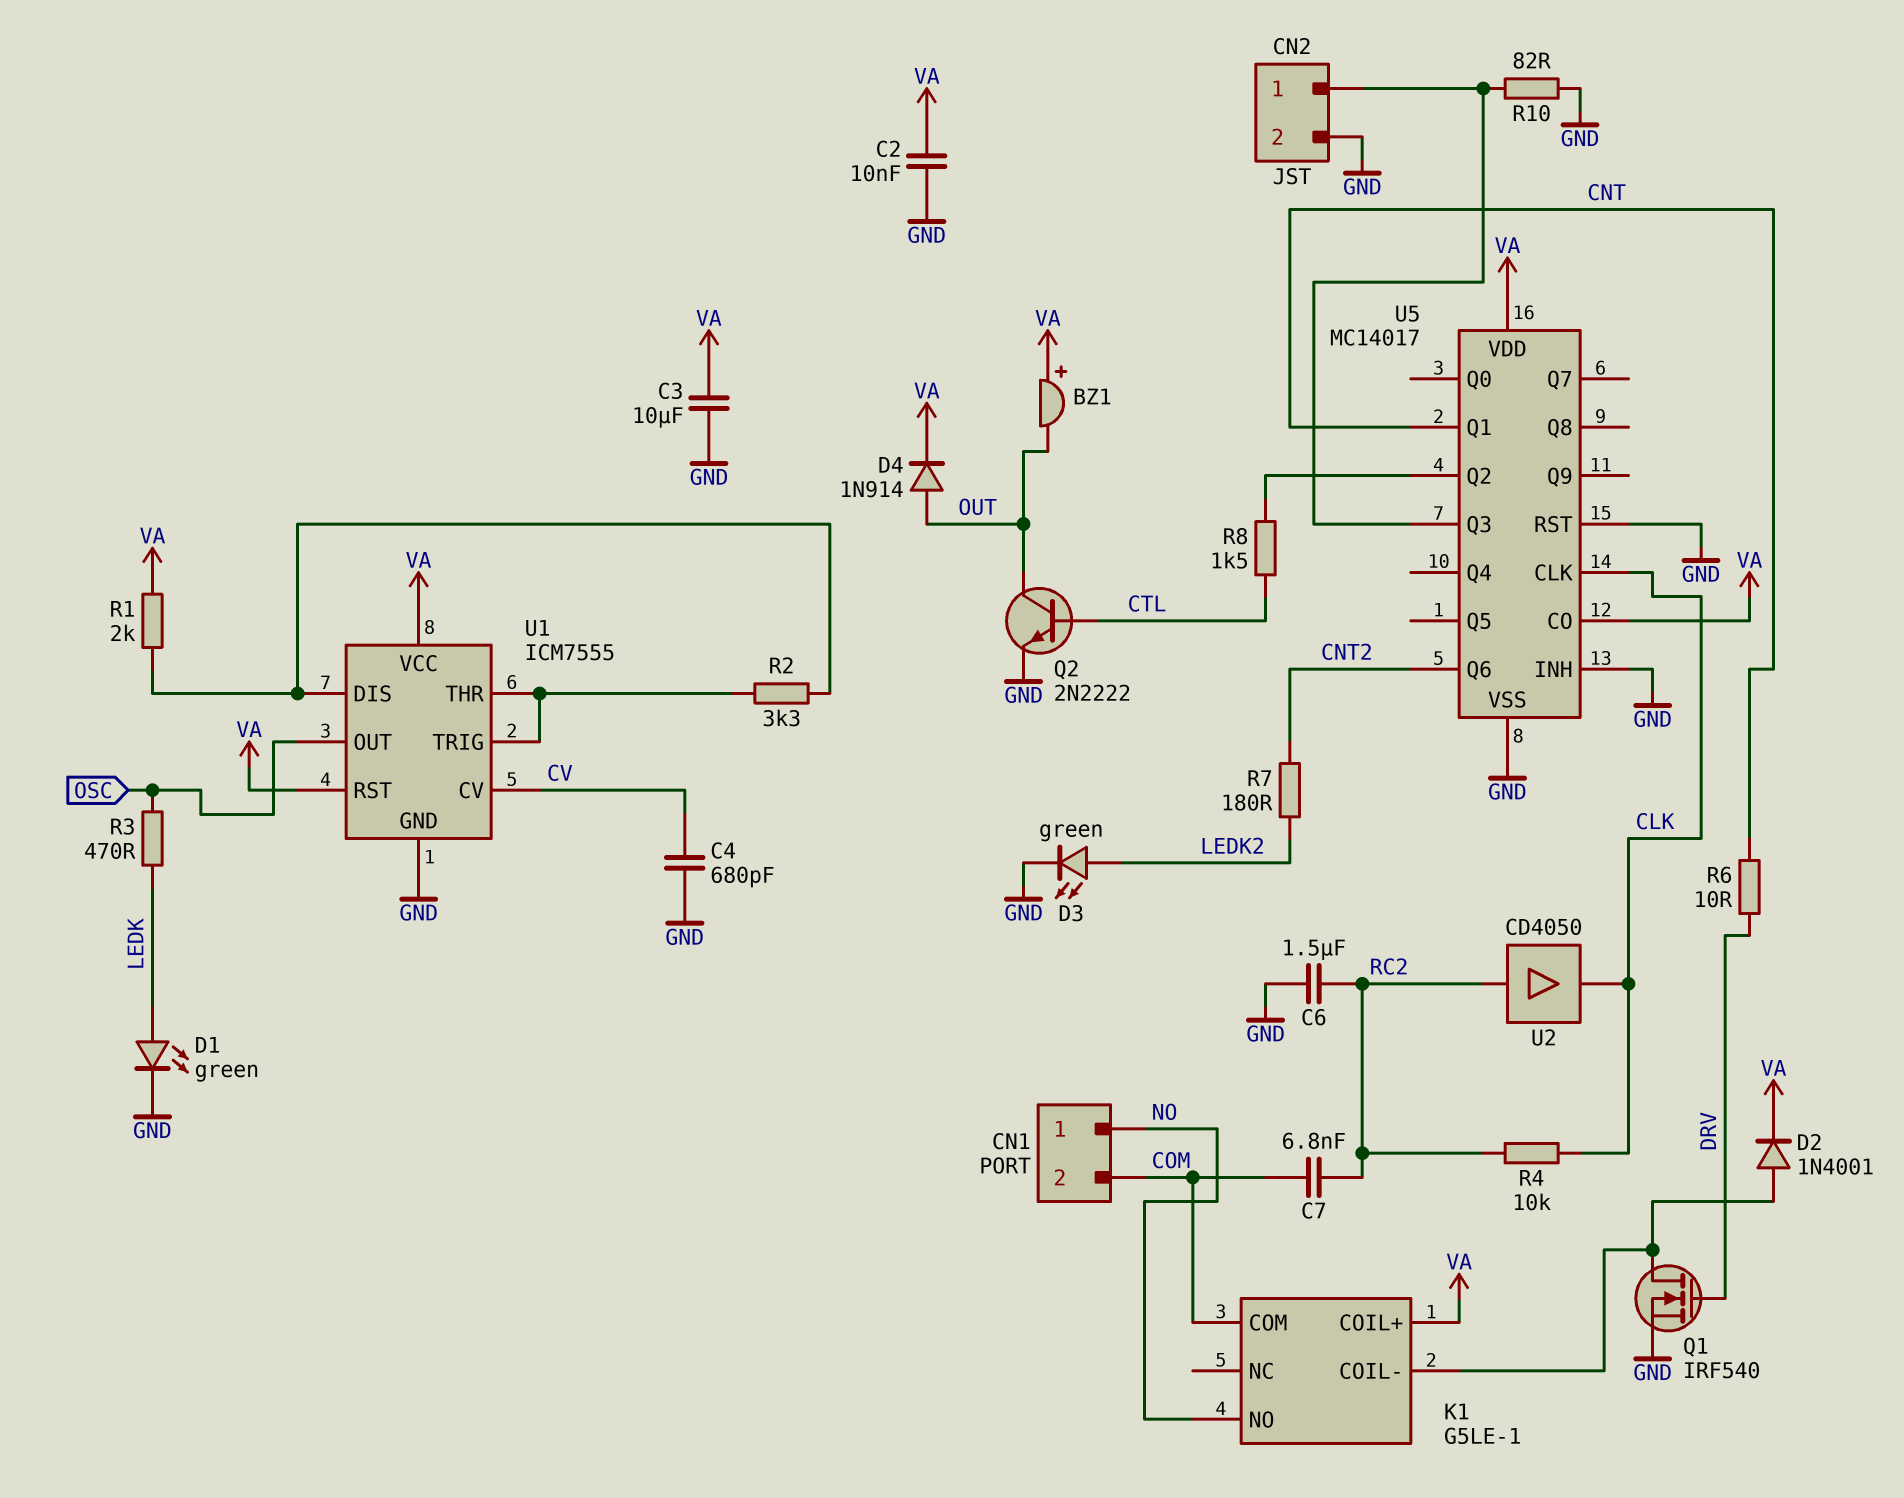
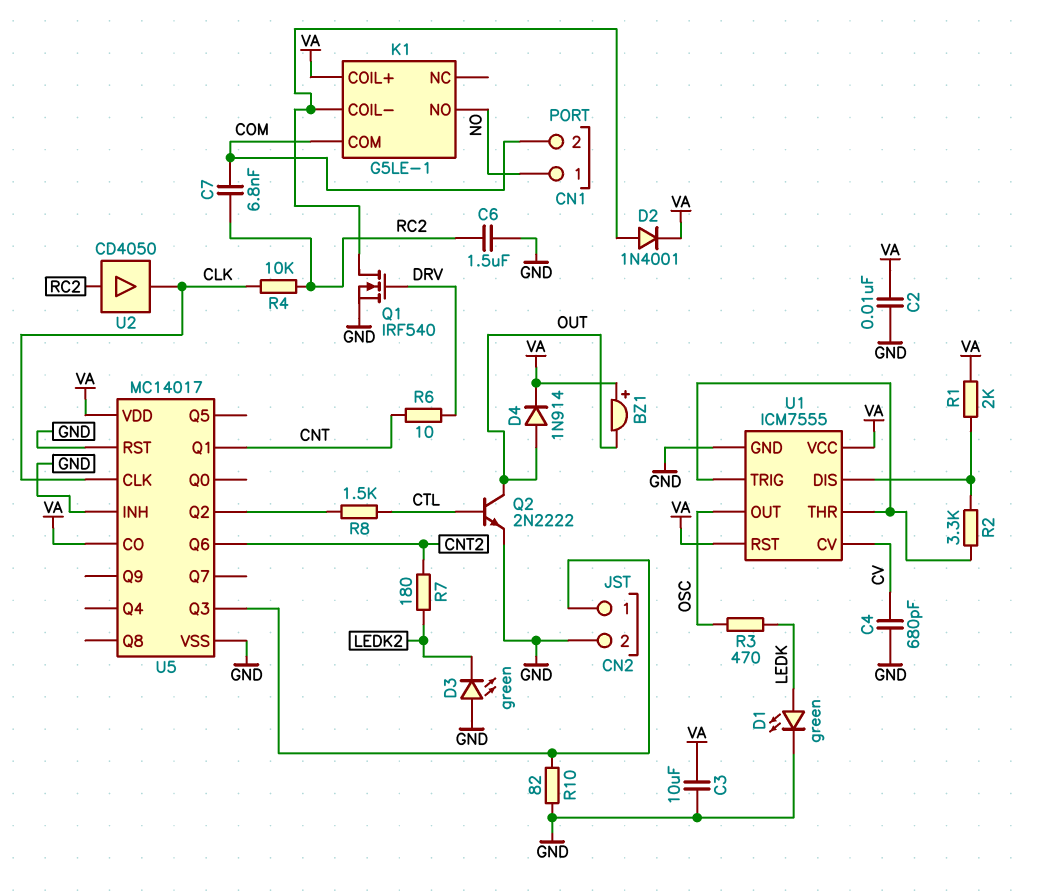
D3: LED green (A LEDK2, K GND) -> LED green (A GND, K LEDK2)

